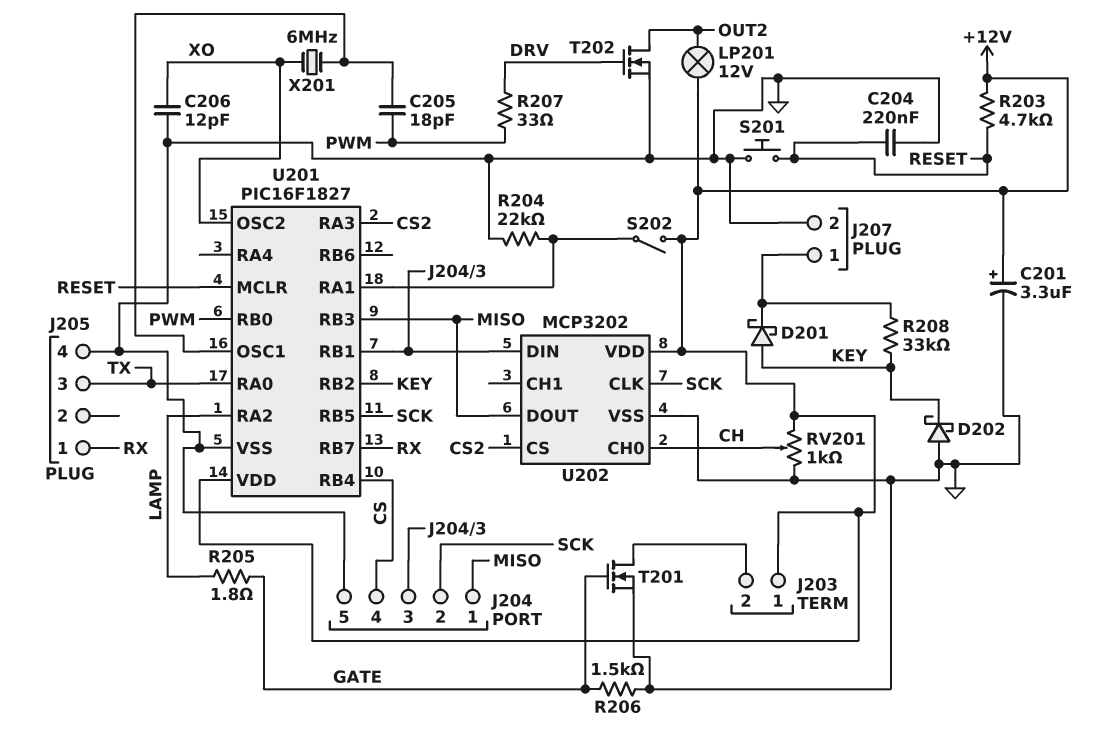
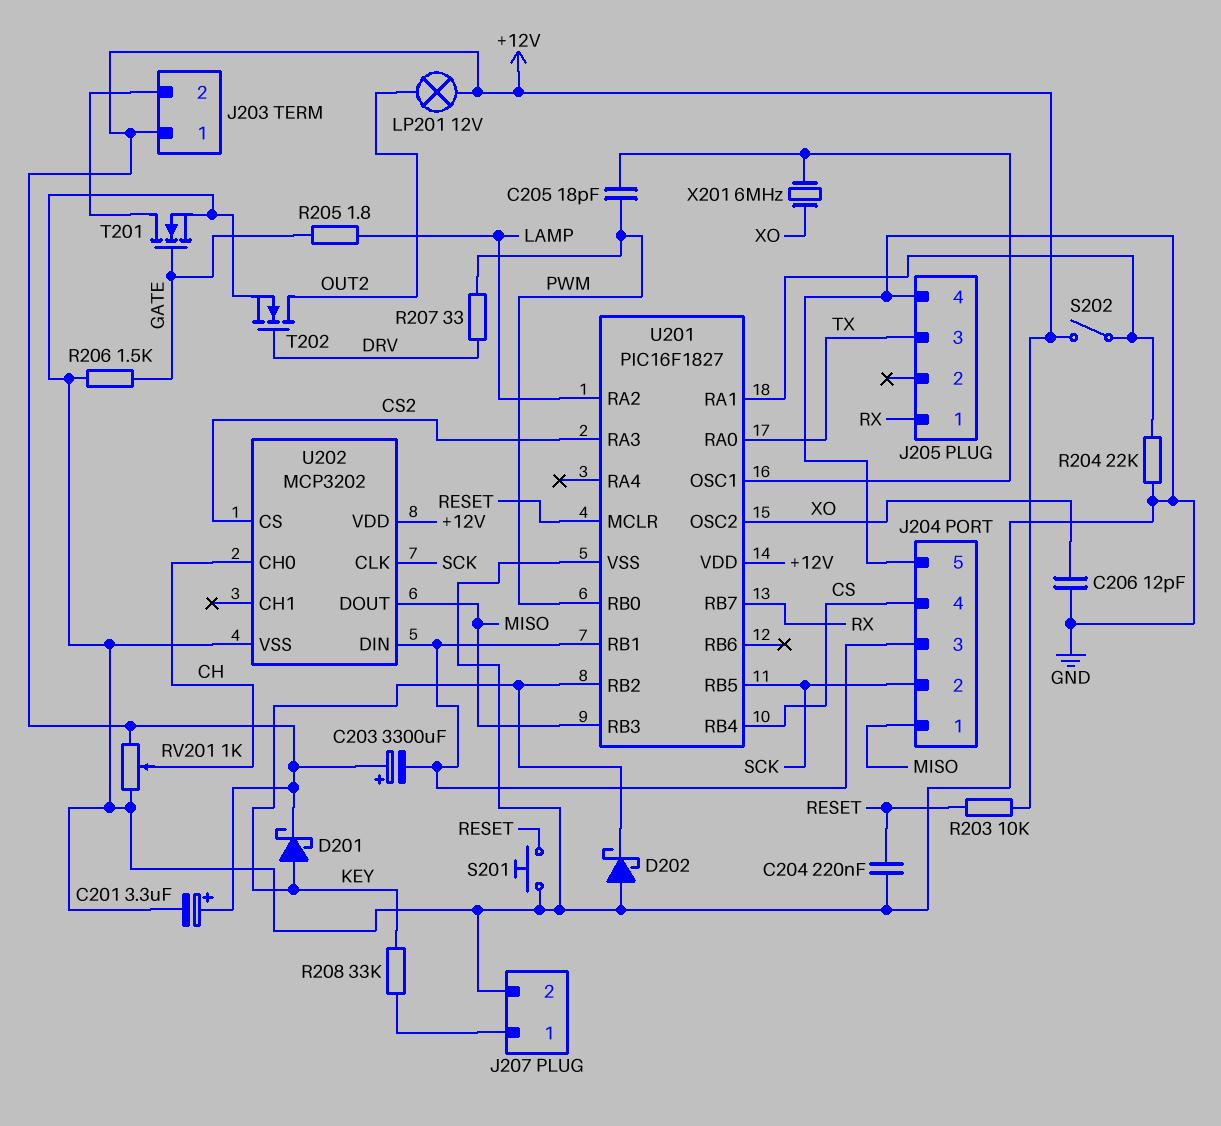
C203: none -> 3300uF (plus +12V, minus J204/3)
D201: schottky (A KEY, K J207/1) -> schottky (A KEY, K +12V)
R203: 4.7k (+12V, RESET) -> 10k (+12V, RESET)

